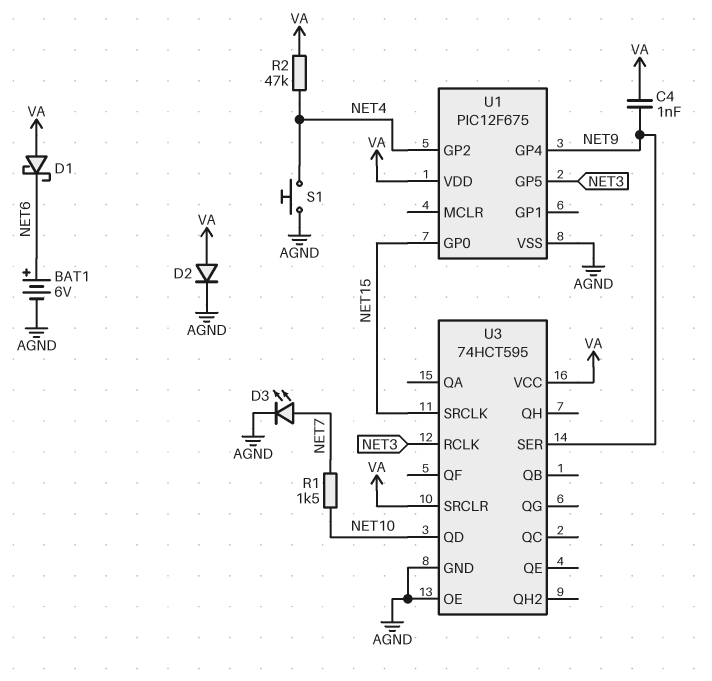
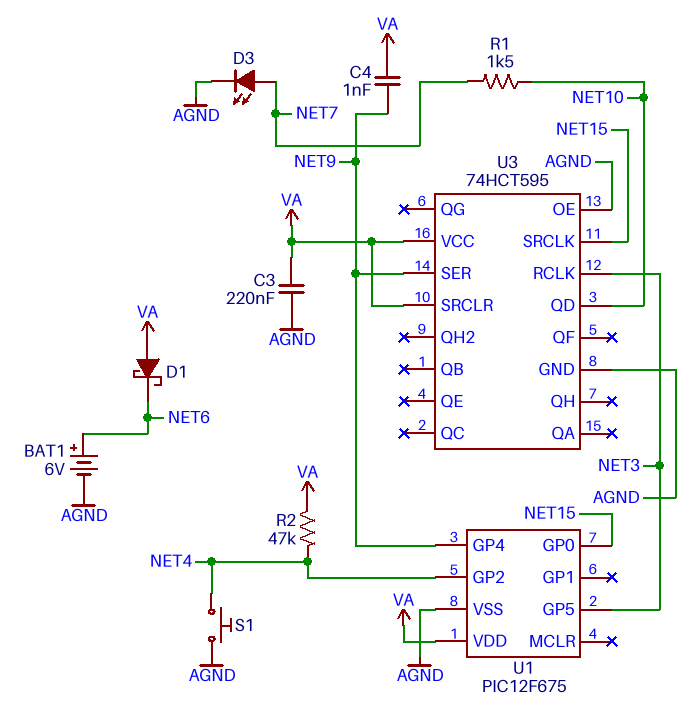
C3: none -> 220nF (AGND, VA)
D2: diode (A VA, K AGND) -> none

